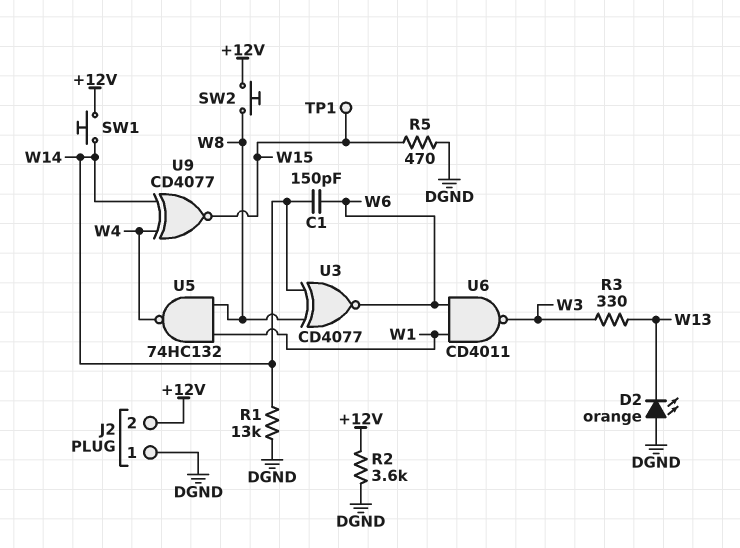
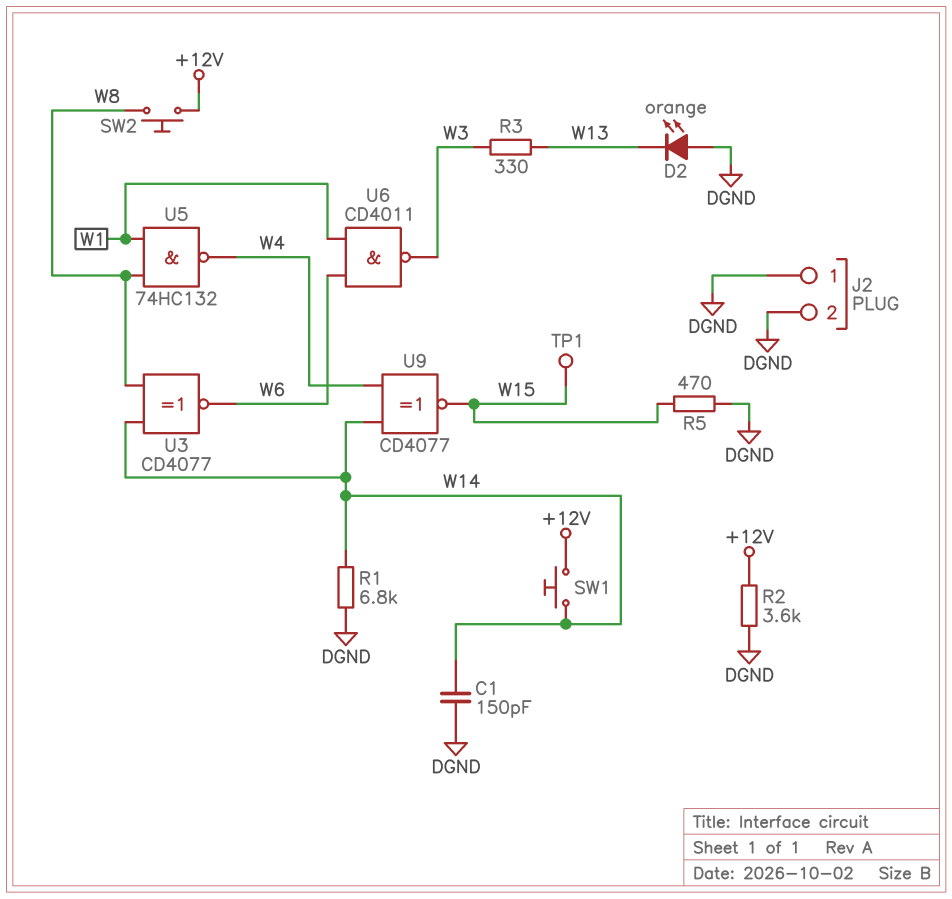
C1: 150pF (W6, W14) -> 150pF (DGND, W14)
J2 pin 2: +12V -> DGND
R1: 13k (DGND, W14) -> 6.8k (DGND, W14)

